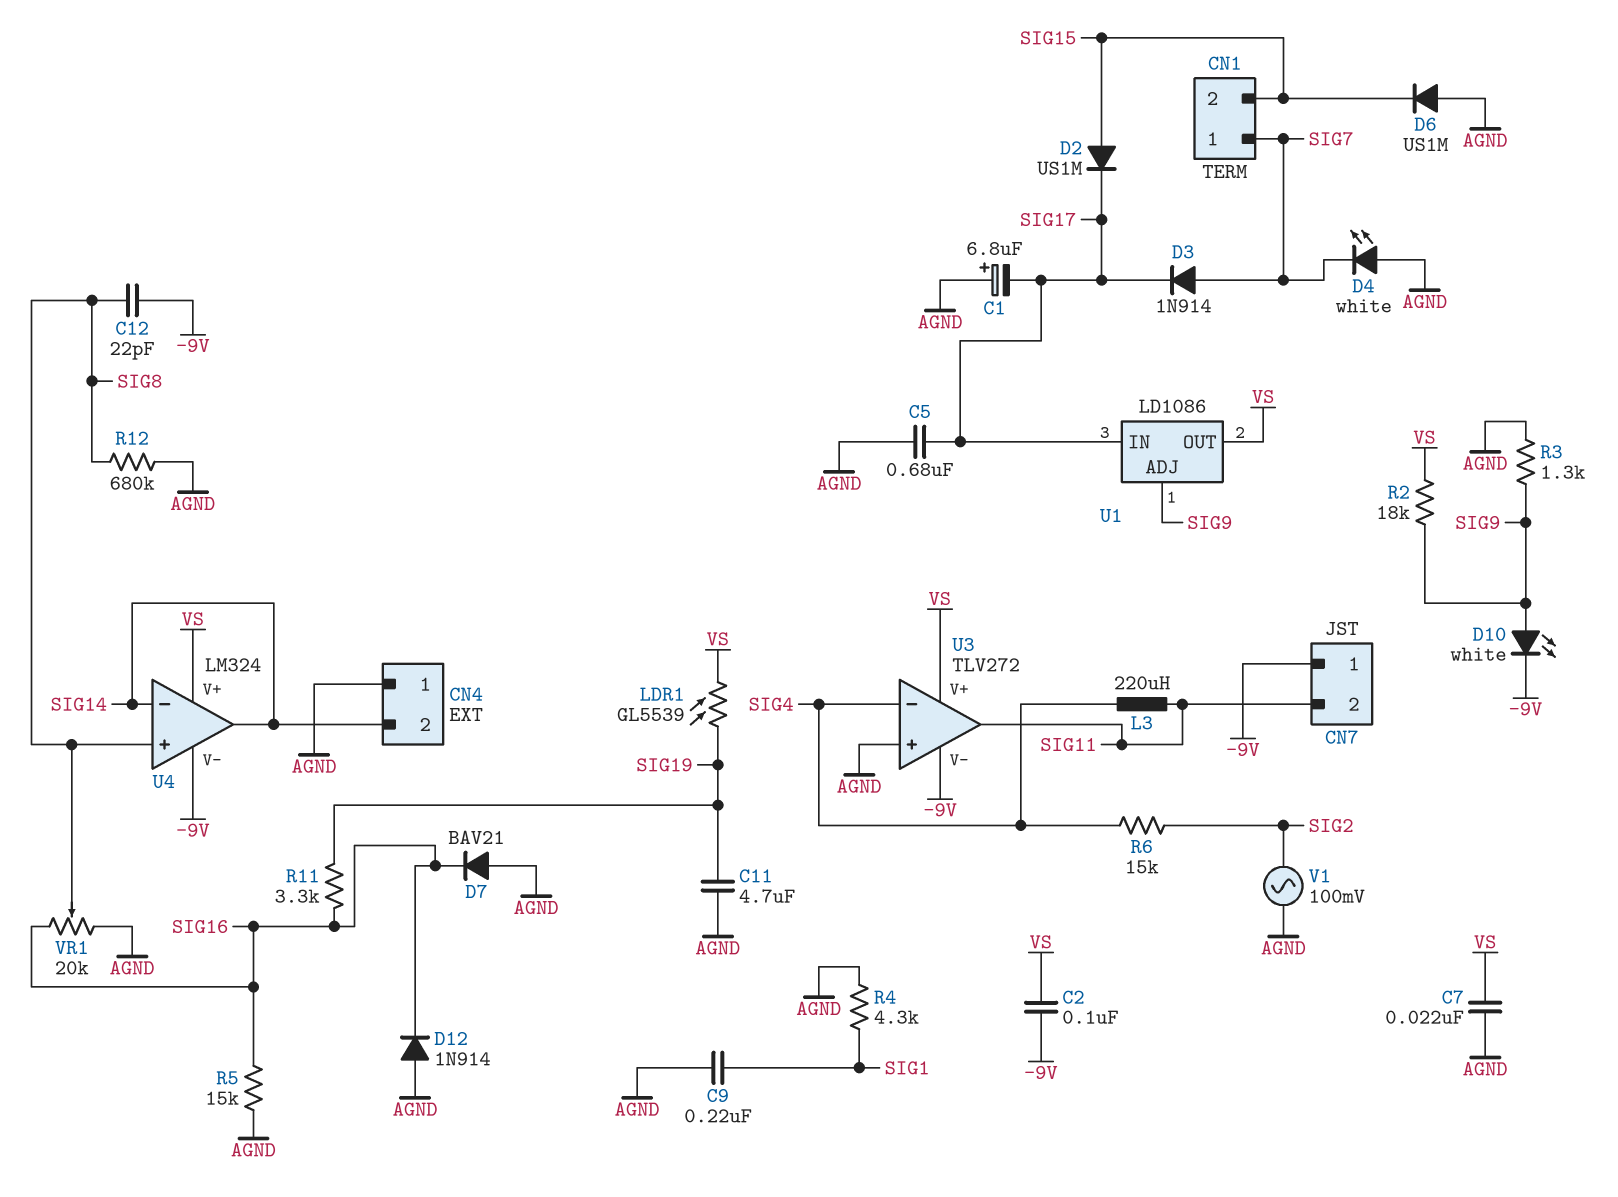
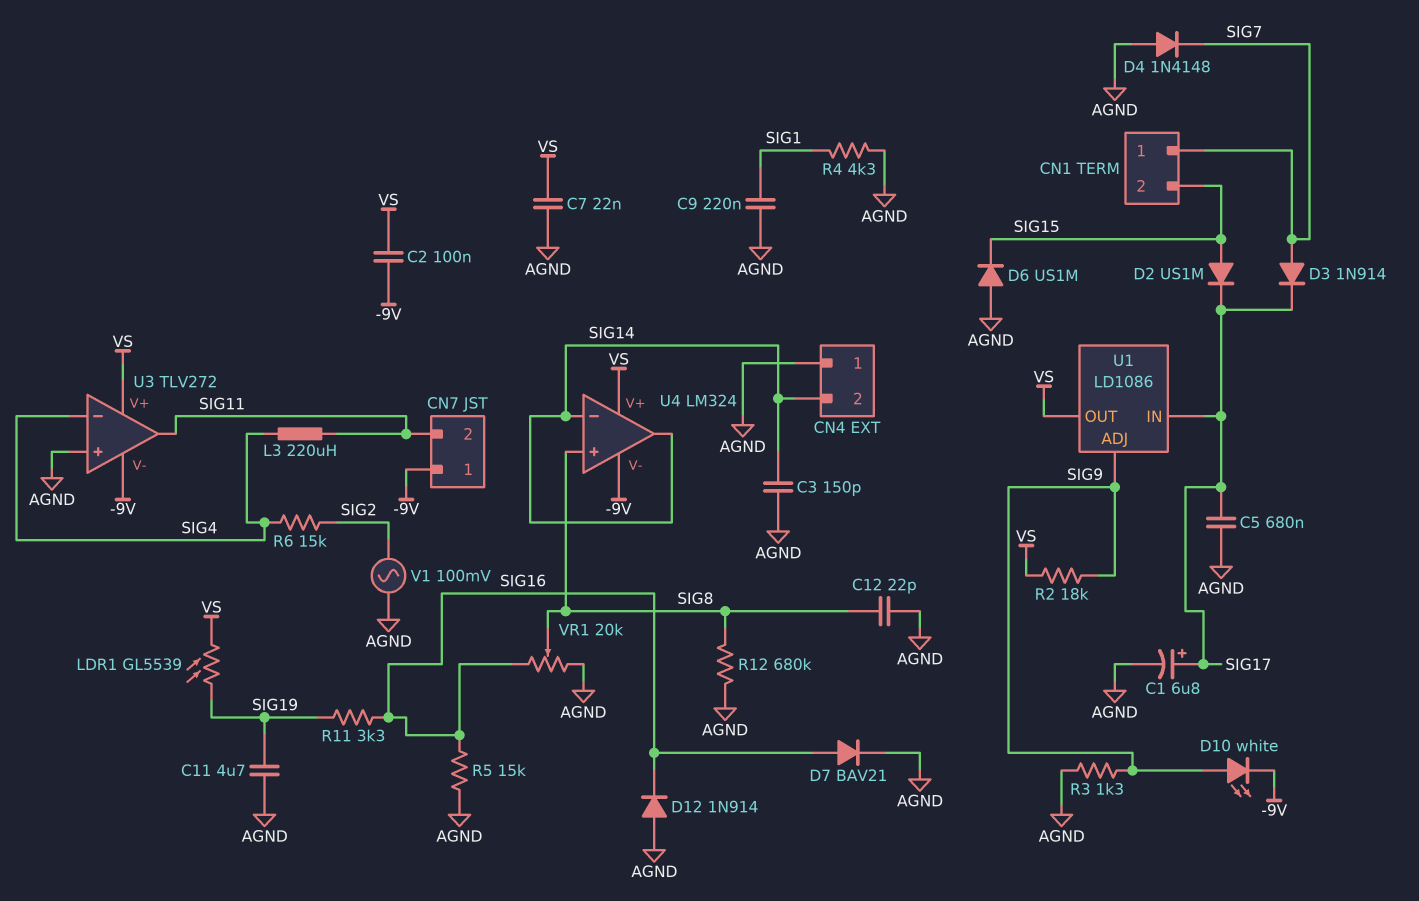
C1: 6.8uF (plus AGND, minus SIG17) -> 6.8uF (plus SIG17, minus AGND)
C3: none -> 150pF (AGND, SIG14)
C12: 22pF (-9V, SIG8) -> 22pF (AGND, SIG8)
D4: LED white (A AGND, K SIG7) -> diode 1N4148 (A AGND, K SIG7)
D7: diode BAV21 (A AGND, K SIG16) -> diode BAV21 (A SIG16, K AGND)

